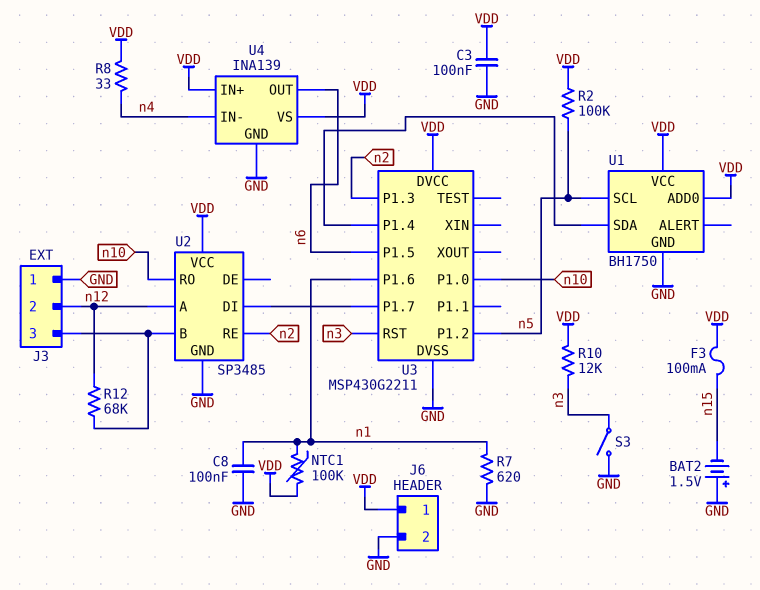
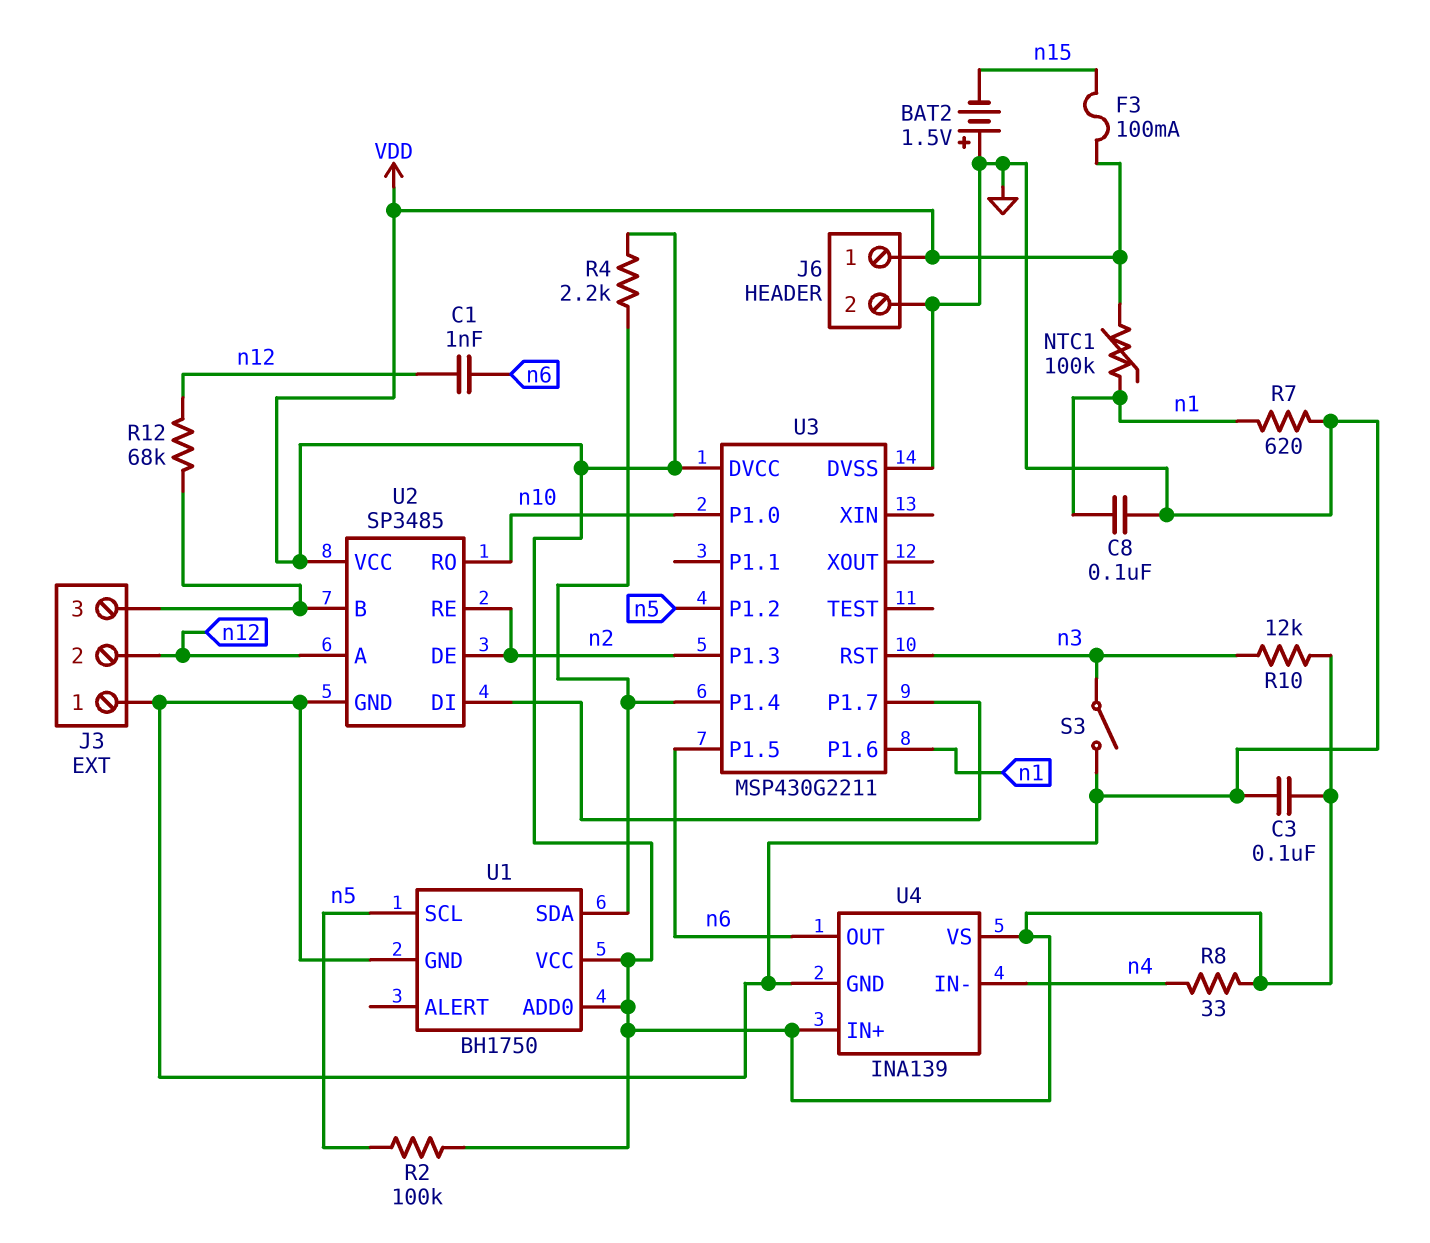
C1: none -> 1nF (n6, n12)
R4: none -> 2.2k (U1/SDA, VDD)
U2 pin DE: none -> n2

